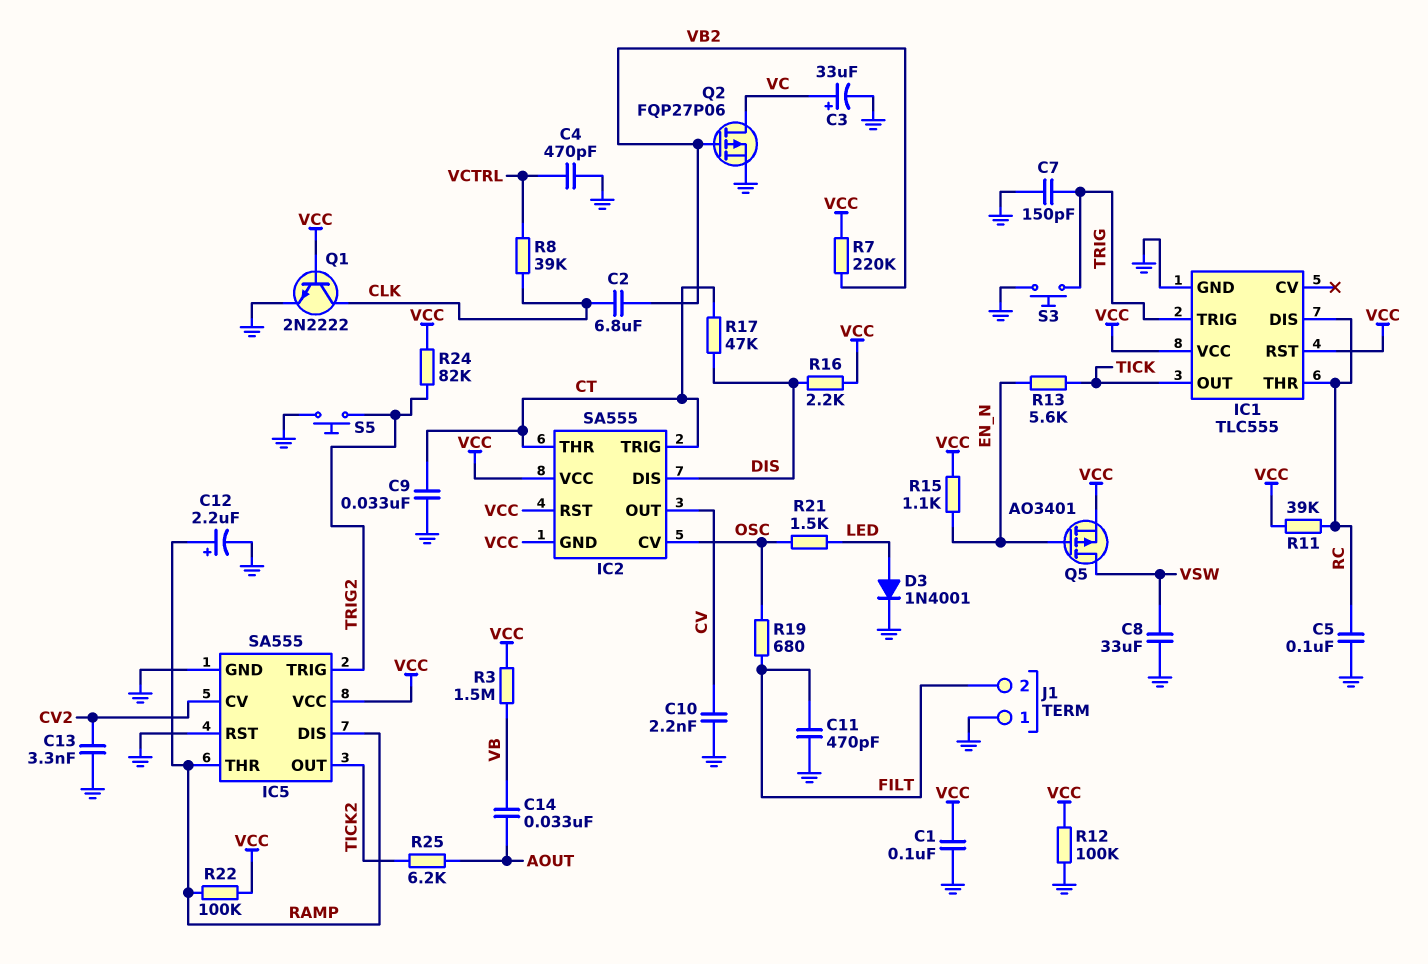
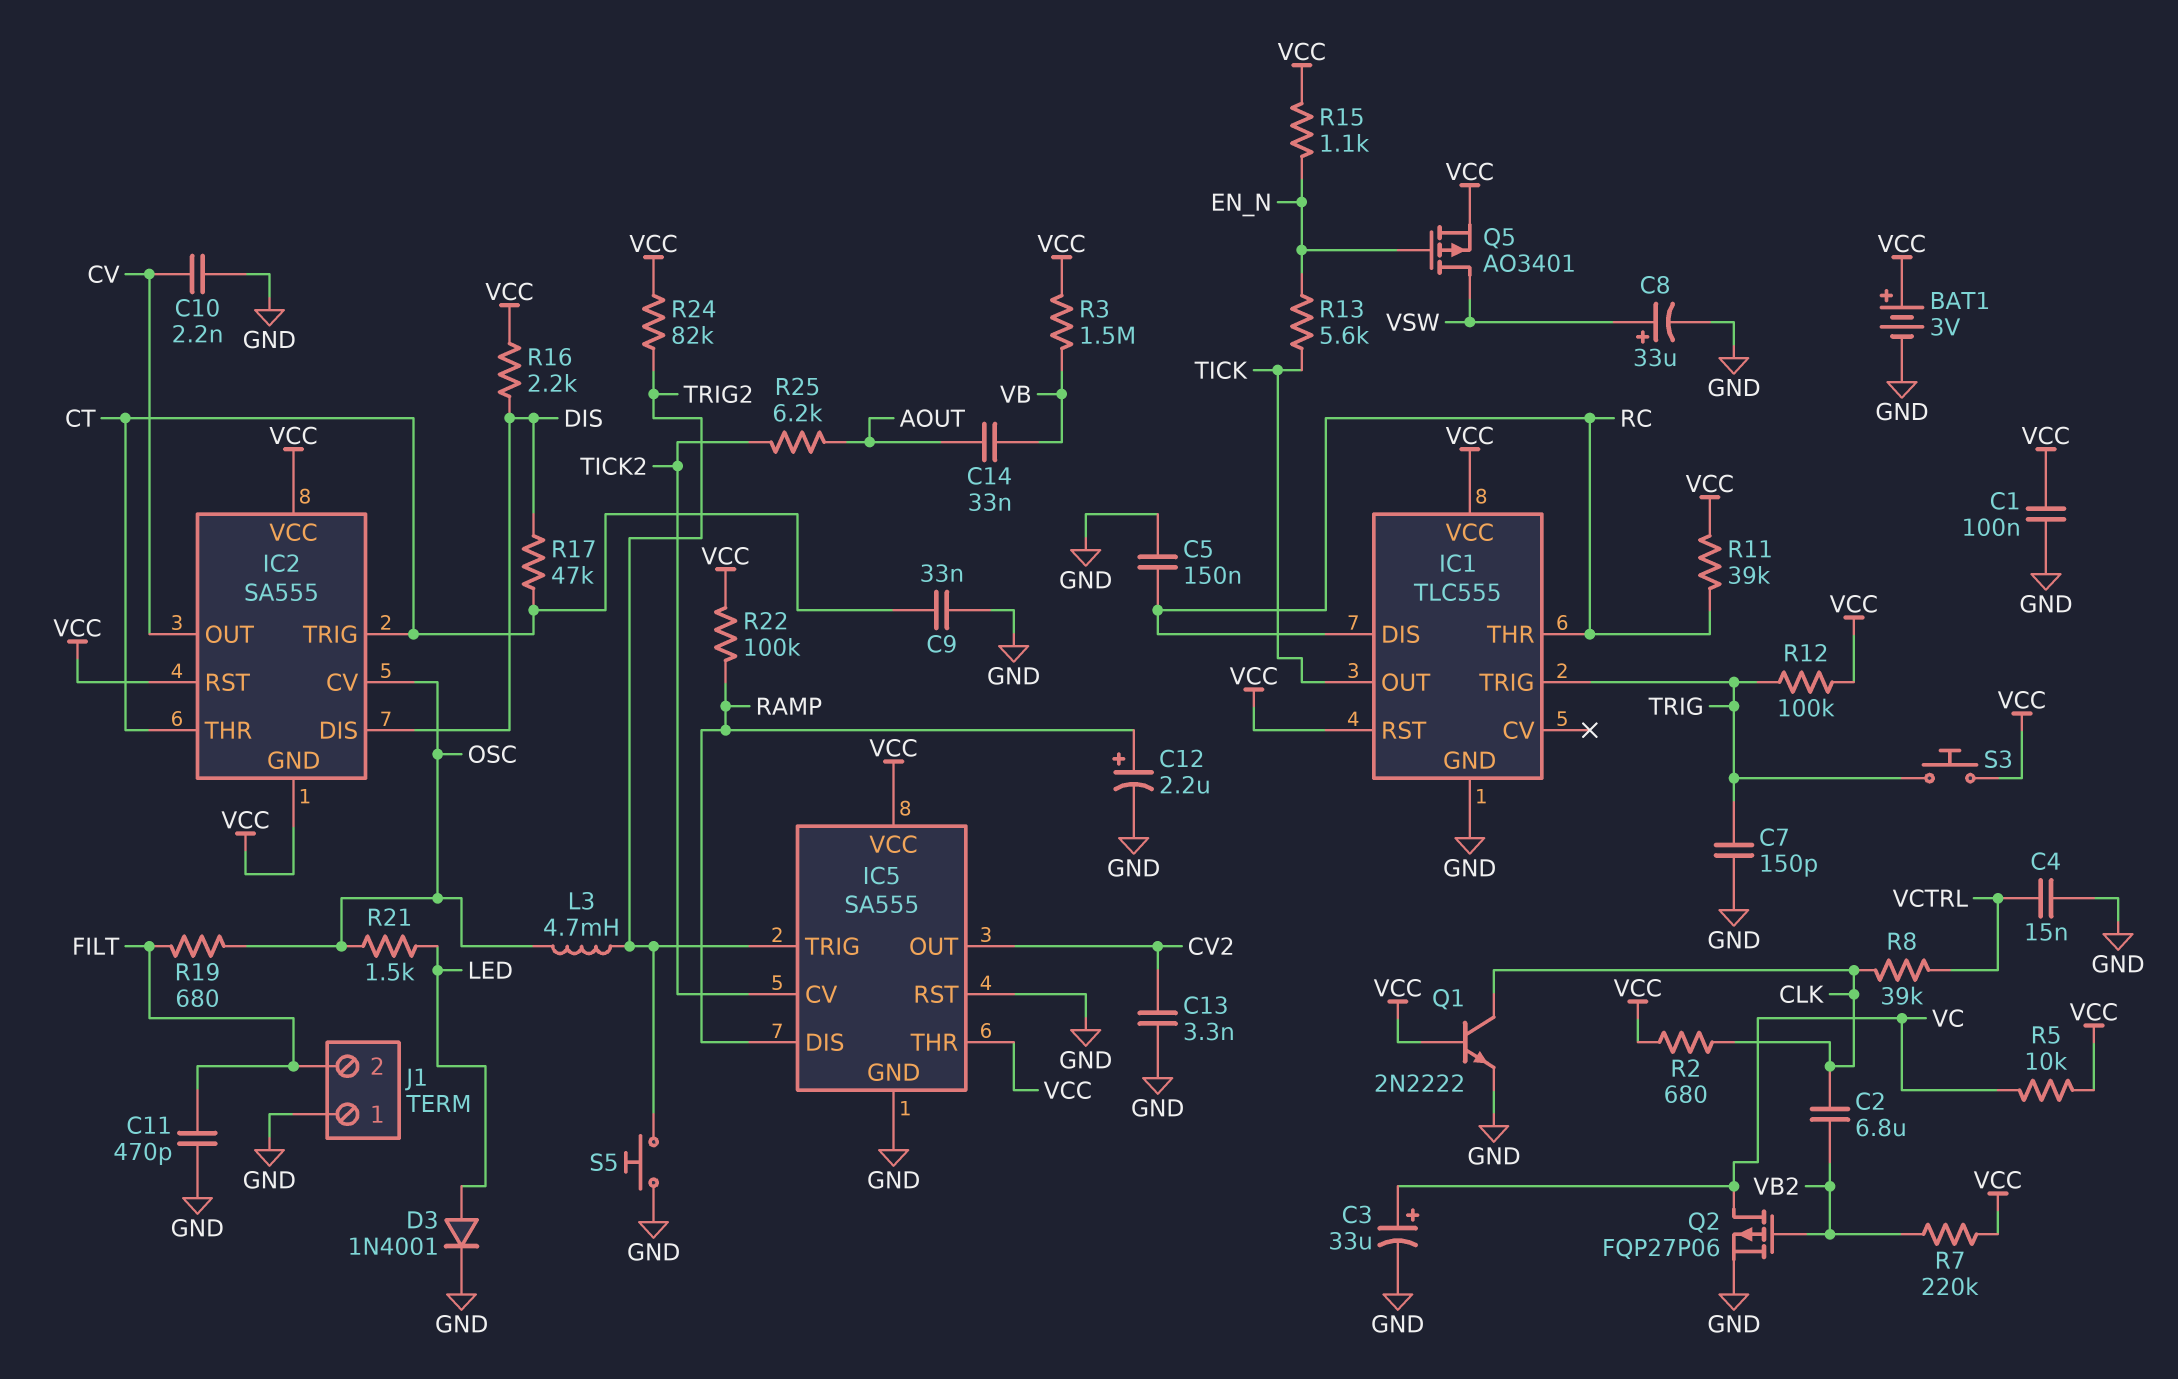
BAT1: none -> 3V (plus VCC, minus GND)
C4: 470pF (GND, VCTRL) -> 15nF (GND, VCTRL)
C5: 100nF (GND, RC) -> 150nF (GND, RC)
C8: 33uF (GND, VSW) -> 33uF (plus VSW, minus GND)
IC5 pin CV: CV2 -> TICK2
IC5 pin OUT: TICK2 -> CV2
IC5 pin THR: RAMP -> VCC
L3: none -> 4.7mH (OSC, TRIG2)
R2: none -> 680 (CLK, VCC)
R5: none -> 10k (VC, VCC)
R12: 100k (GND, VCC) -> 100k (TRIG, VCC)
S3: button (GND, TRIG) -> button (TRIG, VCC)

